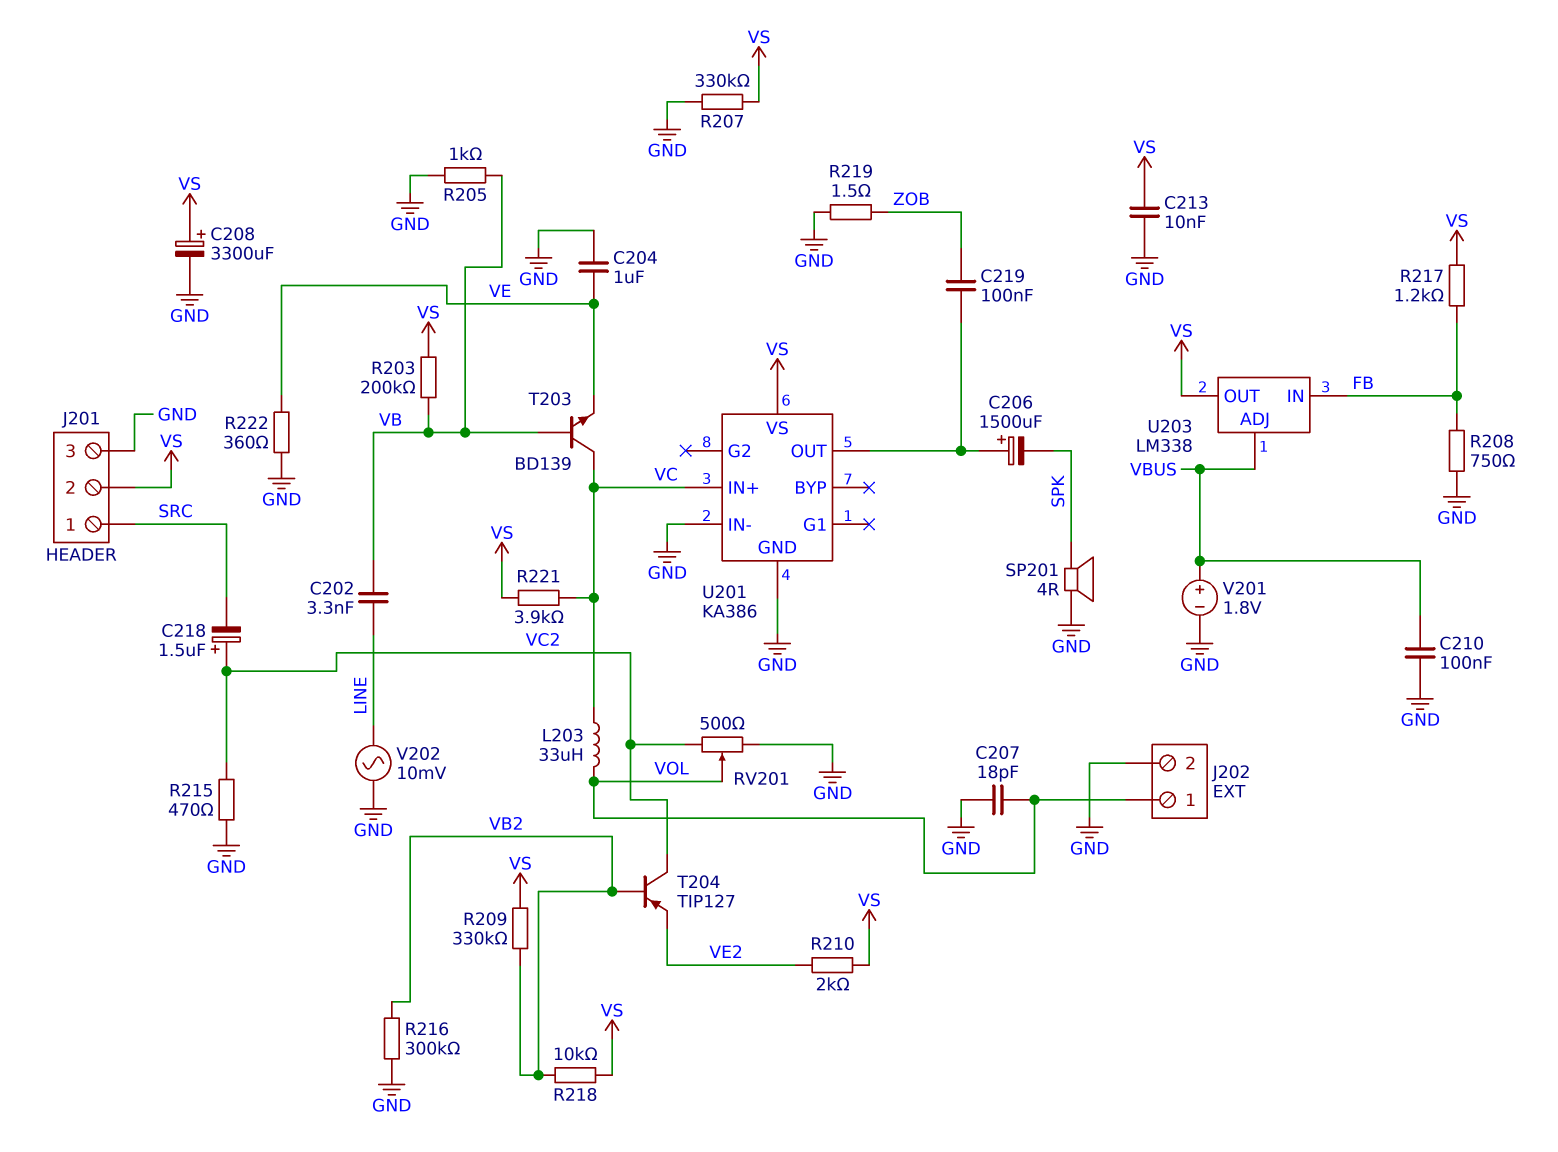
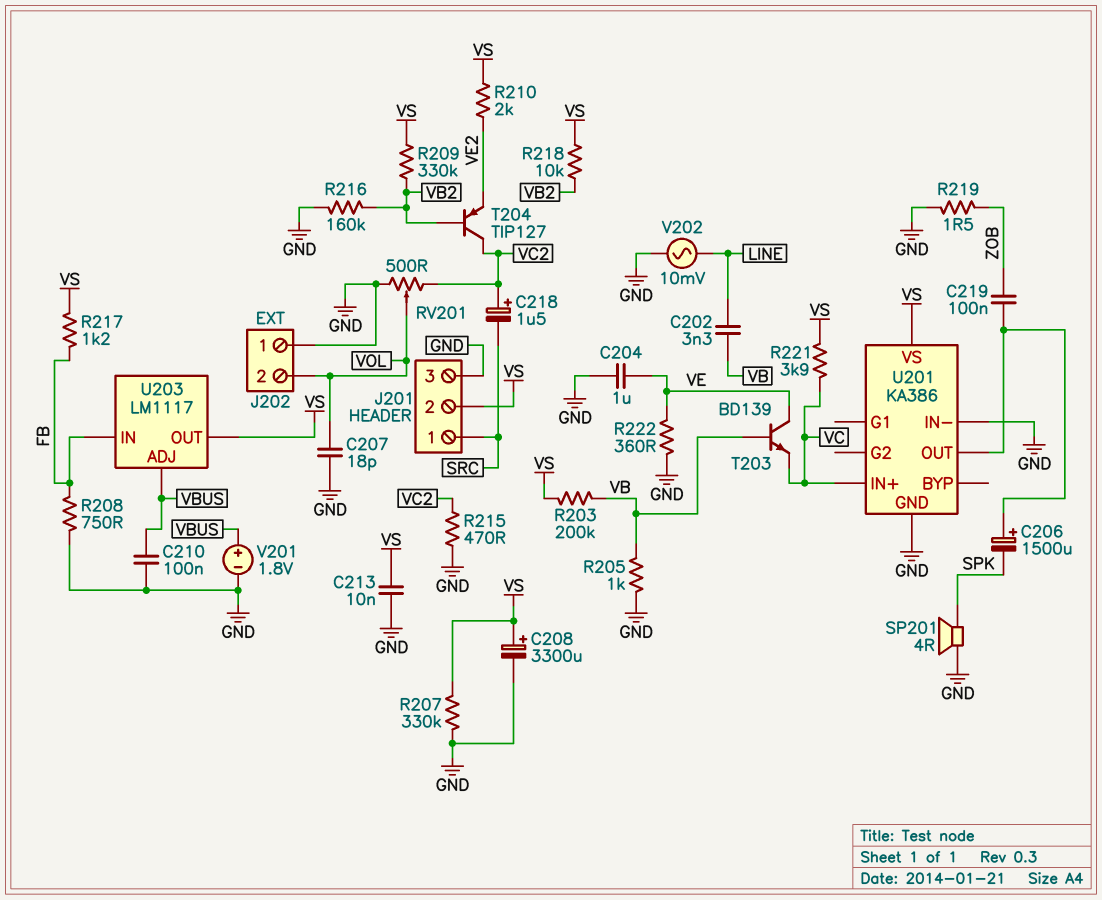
J202 pin 1: VOL -> GND
J202 pin 2: GND -> VOL
L203: 33uH (VC, VOL) -> none
R216: 300k (GND, VB2) -> 160k (GND, VB2)
T203: NPN BD139 (B VB, C VC, E VE) -> NPN BD139 (B VB, C VE, E VC)
U203: LM338 -> LM1117

